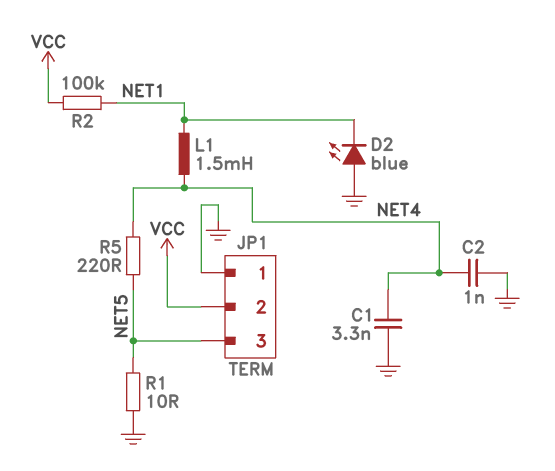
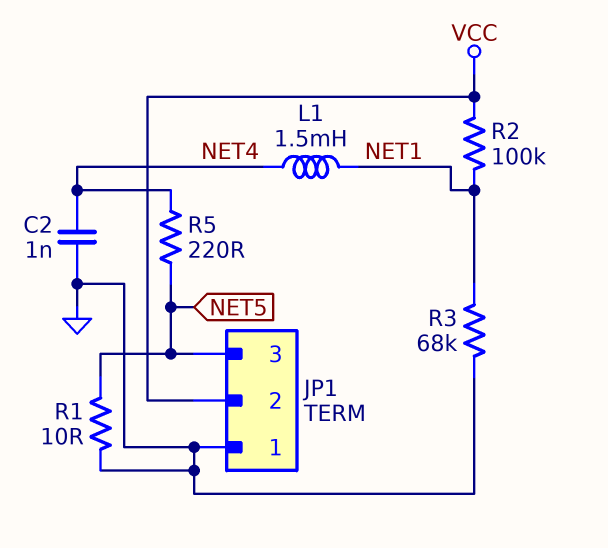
C1: 3.3nF (GND, NET4) -> none
D2: LED blue (A GND, K NET1) -> none
R3: none -> 68k (GND, NET1)

